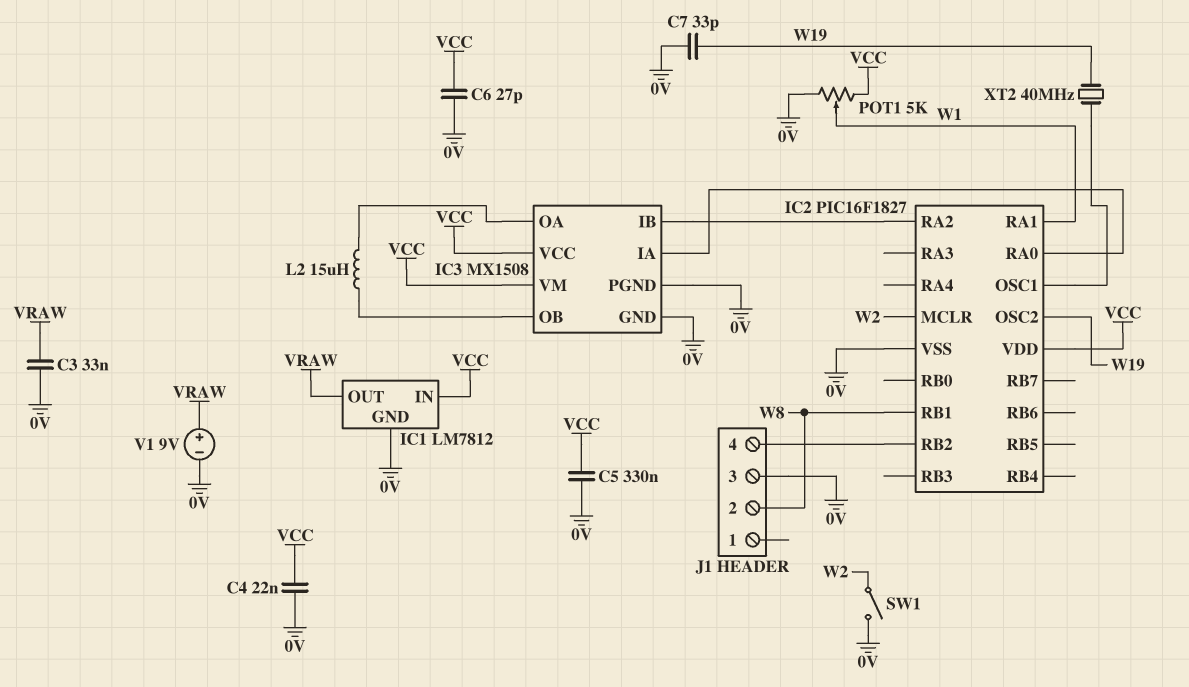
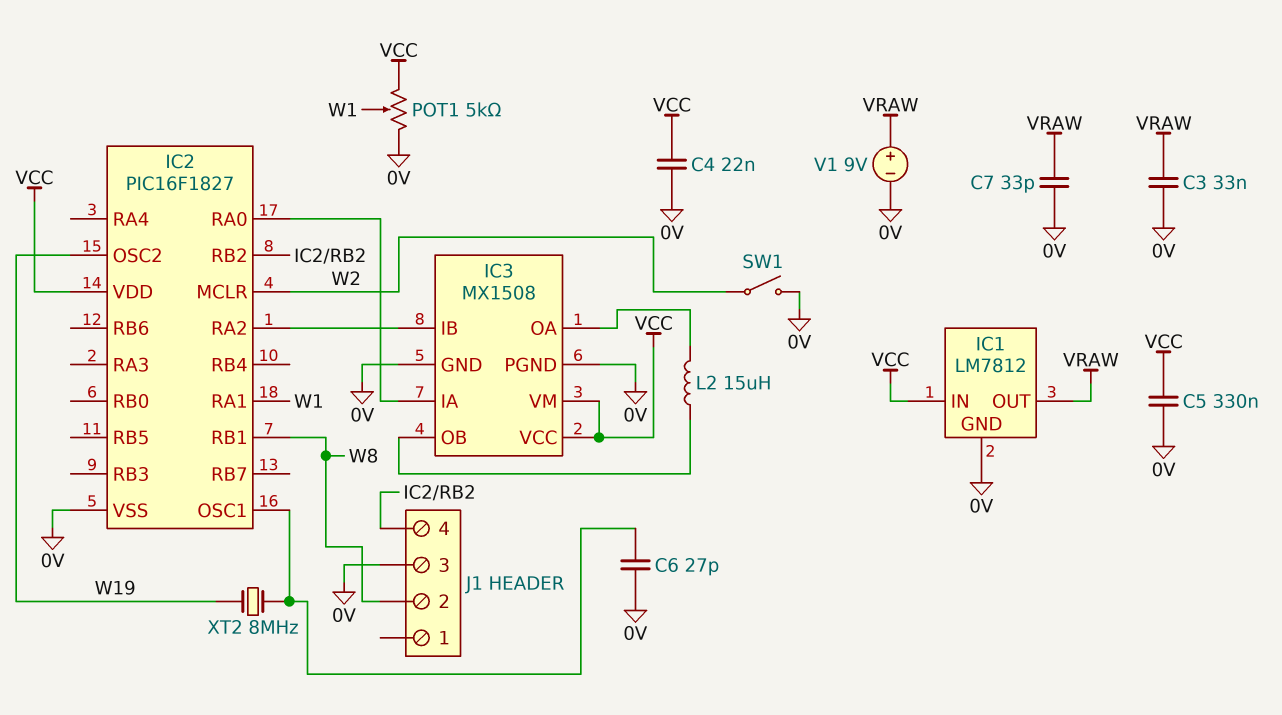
C6: 27pF (0V, VCC) -> 27pF (0V, IC2/OSC1)
C7: 33pF (0V, W19) -> 33pF (0V, VRAW)
XT2: 40MHz (IC2/OSC1, W19) -> 8MHz (IC2/OSC1, W19)

